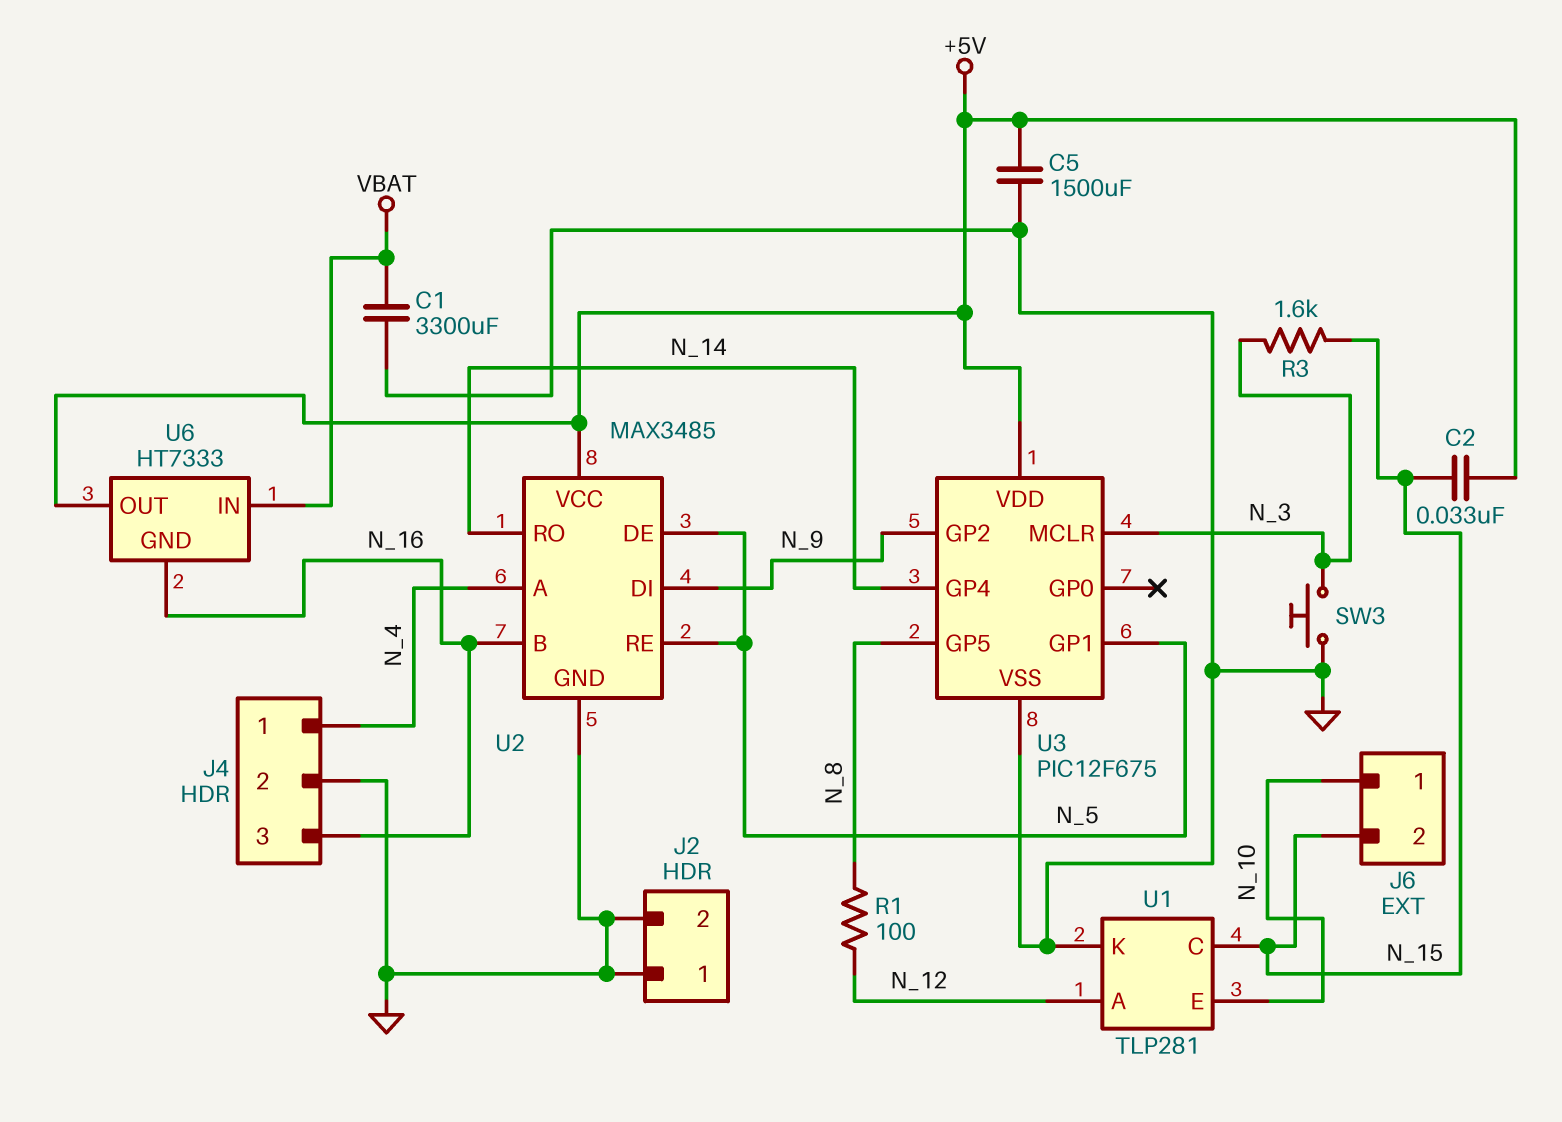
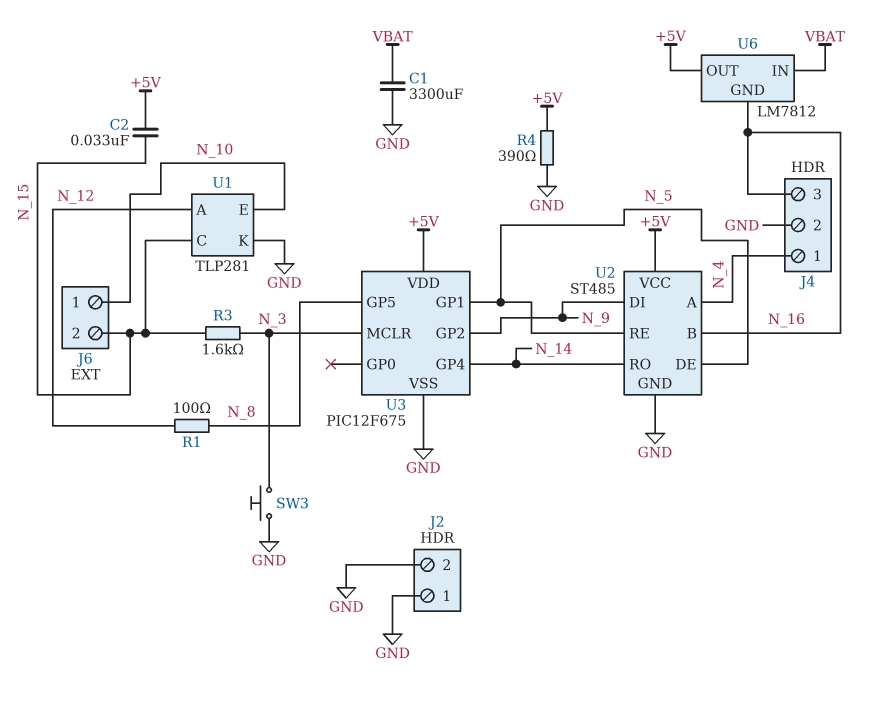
C5: 1500uF (+5V, GND) -> none
R4: none -> 390 (+5V, GND)
U2: MAX3485 -> ST485
U6: HT7333 -> LM7812

